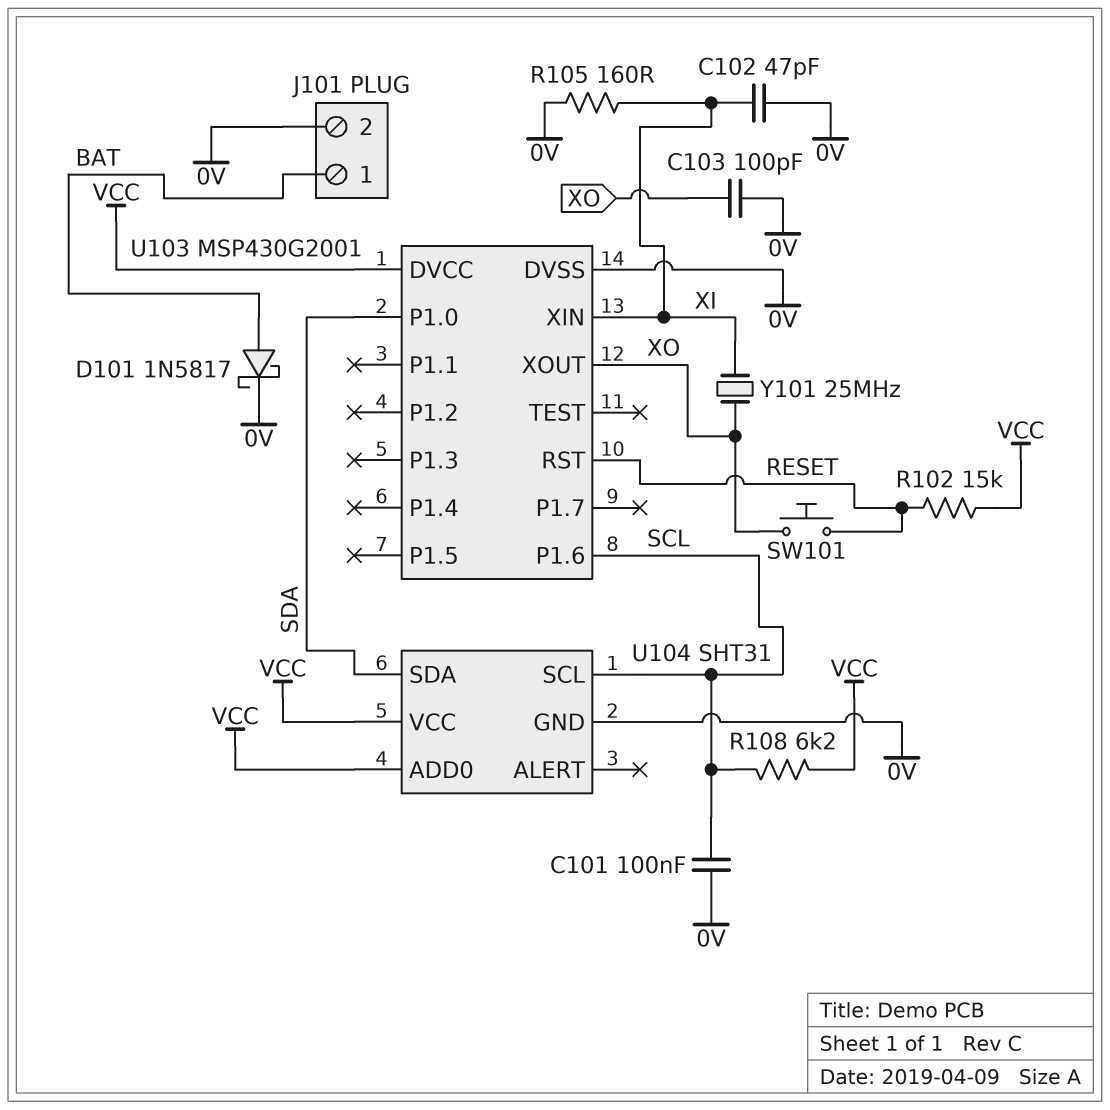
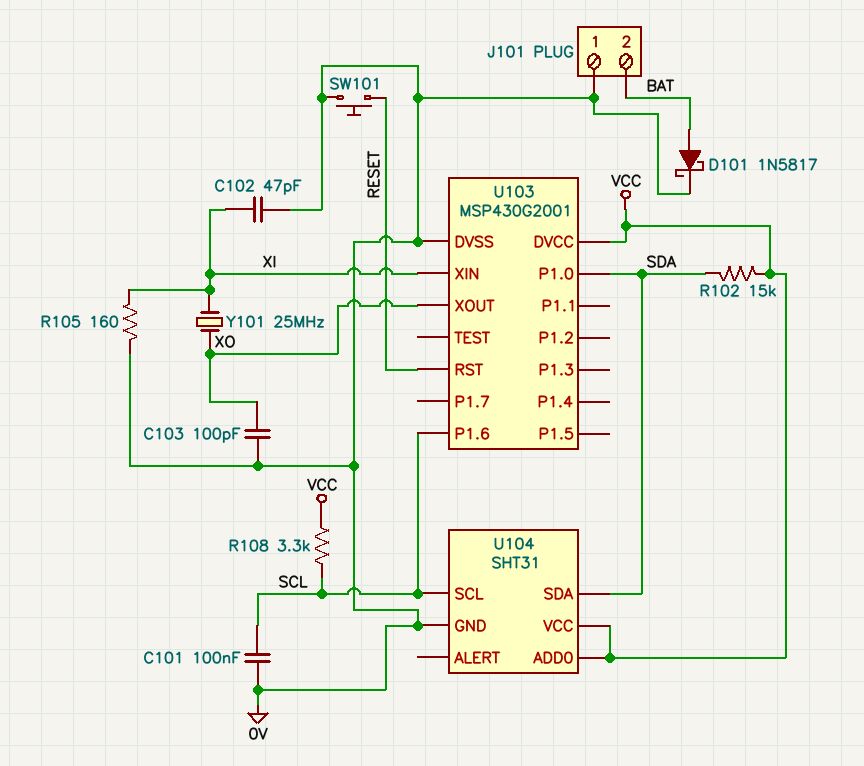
J101 pin 1: BAT -> 0V
J101 pin 2: 0V -> BAT
R102: 15k (RESET, VCC) -> 15k (SDA, VCC)
R108: 6.2k (SCL, VCC) -> 3.3k (SCL, VCC)
SW101: button (RESET, XO) -> button (0V, RESET)

